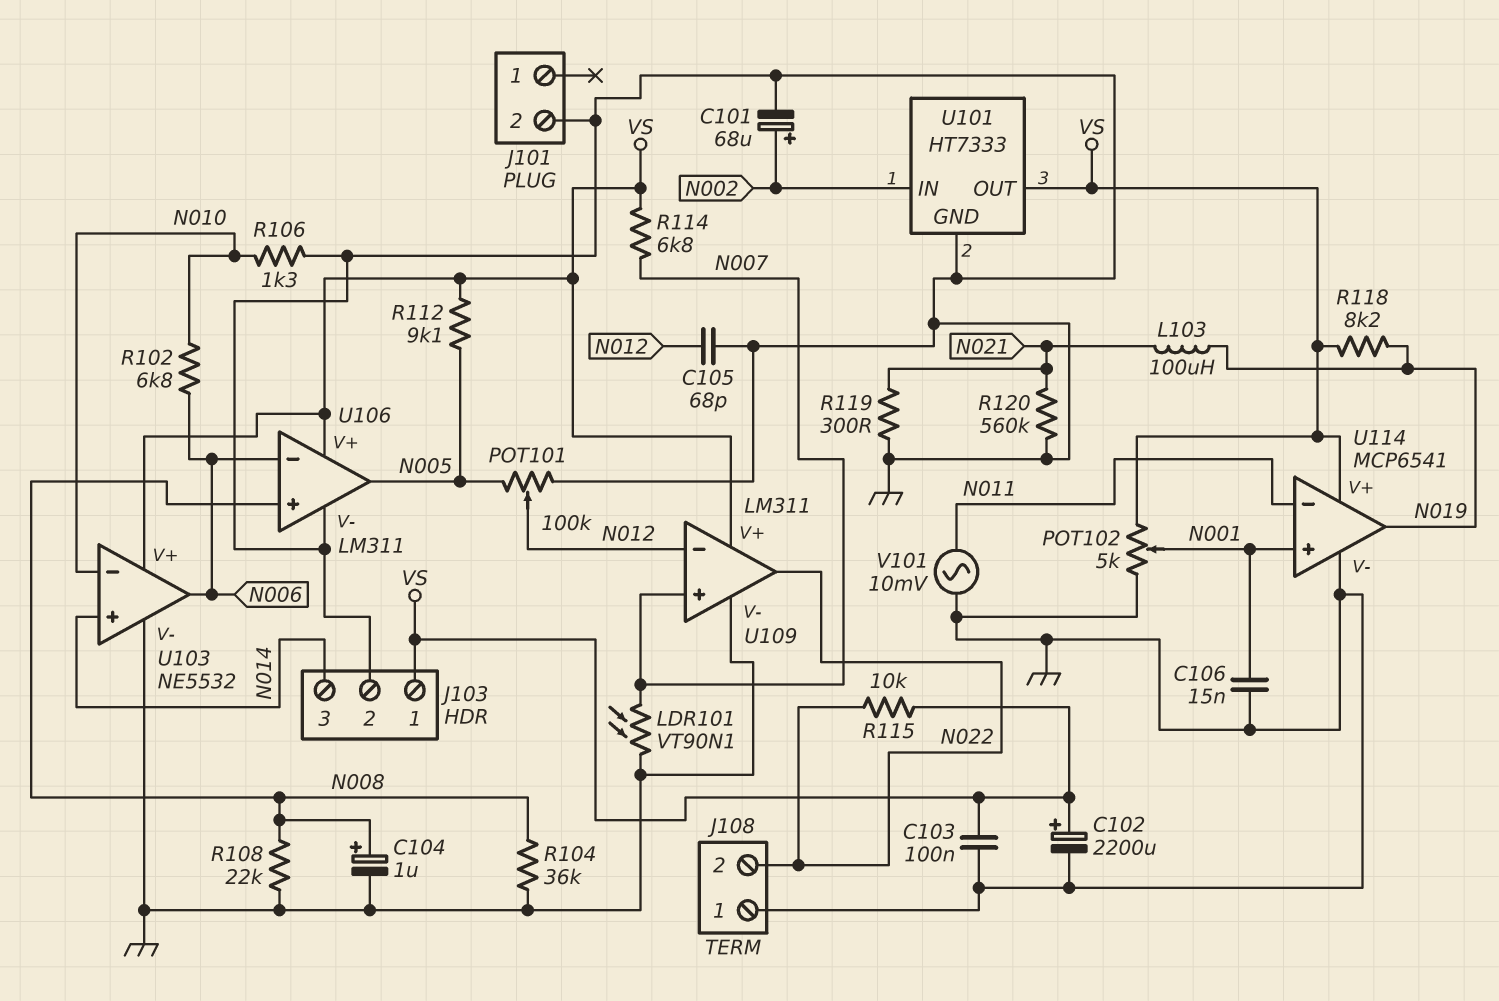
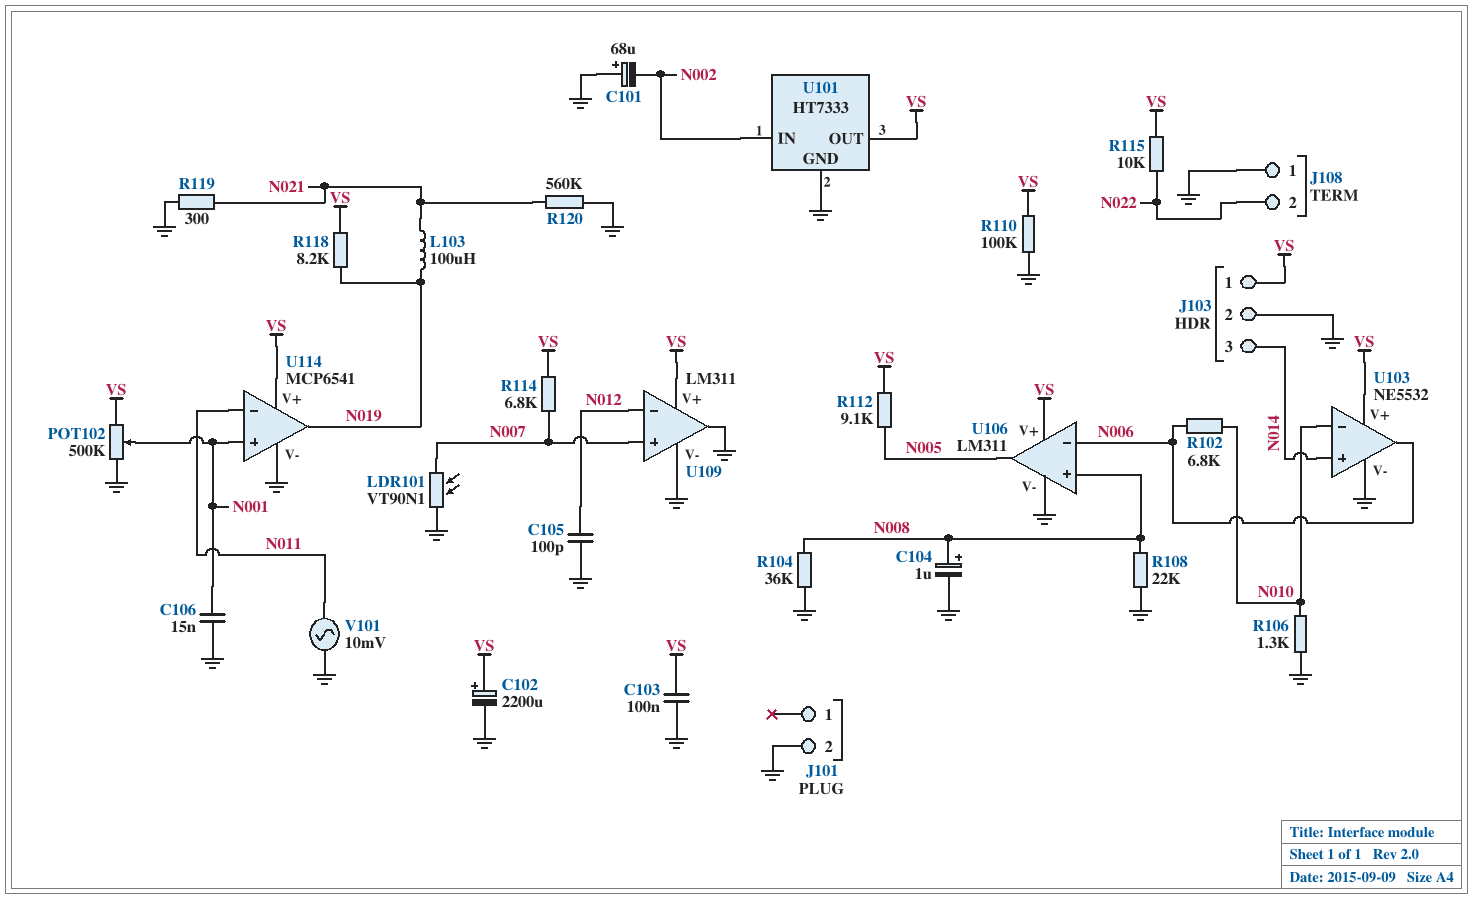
C101: 68uF (plus N002, minus GND) -> 68uF (plus GND, minus N002)
C105: 68pF (GND, N012) -> 100pF (GND, N012)
POT101: 100k (GND, N005, wiper N012) -> none
POT102: 5k (GND, VS, wiper N001) -> 500k (GND, VS, wiper N001)
R110: none -> 100k (GND, VS)
U109 pin out: N022 -> GND

